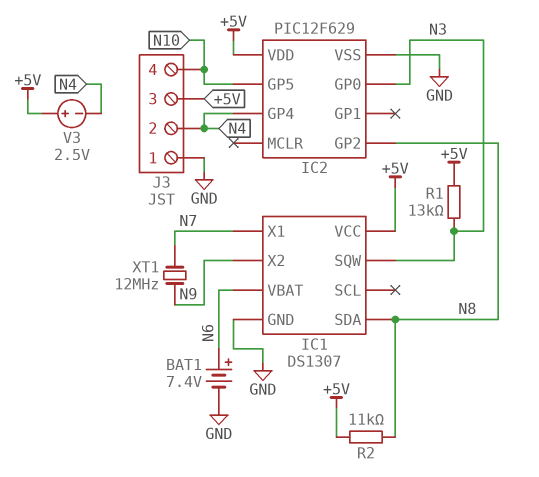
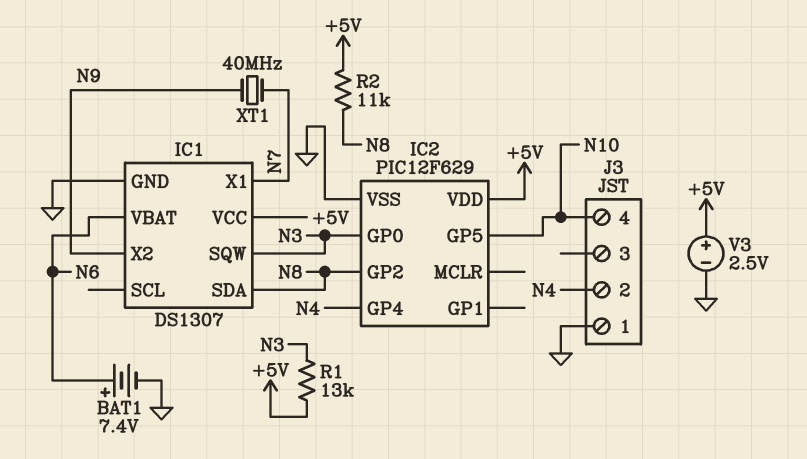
J3 pin 3: +5V -> none
V3: 2.5V (plus +5V, minus N4) -> 2.5V (plus +5V, minus GND)
XT1: 12MHz (N7, N9) -> 40MHz (N7, N9)

